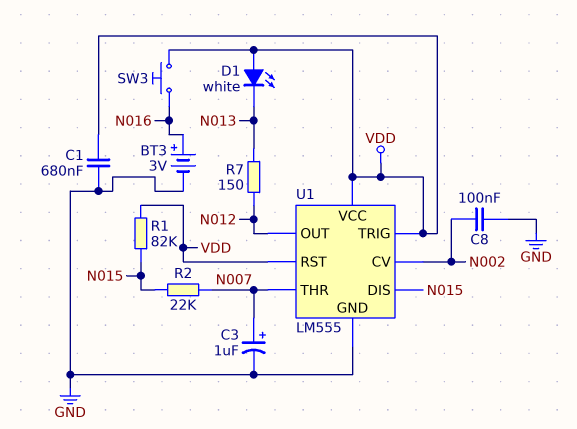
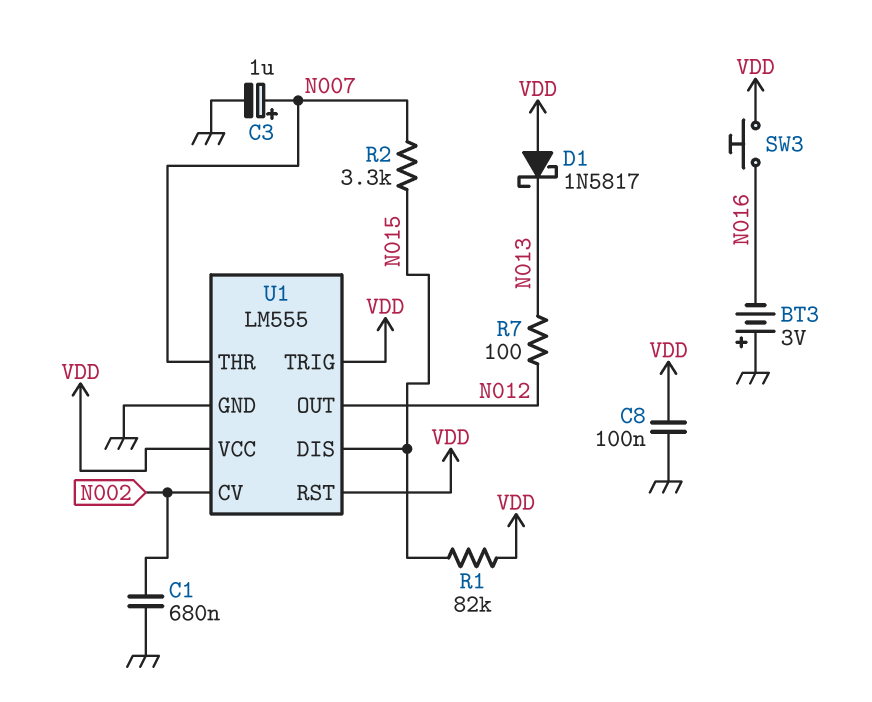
BT3: 3V (plus N016, minus GND) -> 3V (plus GND, minus N016)
C1: 680nF (GND, VDD) -> 680nF (GND, N002)
C8: 100nF (GND, N002) -> 100nF (GND, VDD)
D1: LED white (A VDD, K N013) -> schottky 1N5817 (A VDD, K N013)
R2: 22k (N007, N015) -> 3.3k (N007, N015)
R7: 150 (N012, N013) -> 100 (N012, N013)

